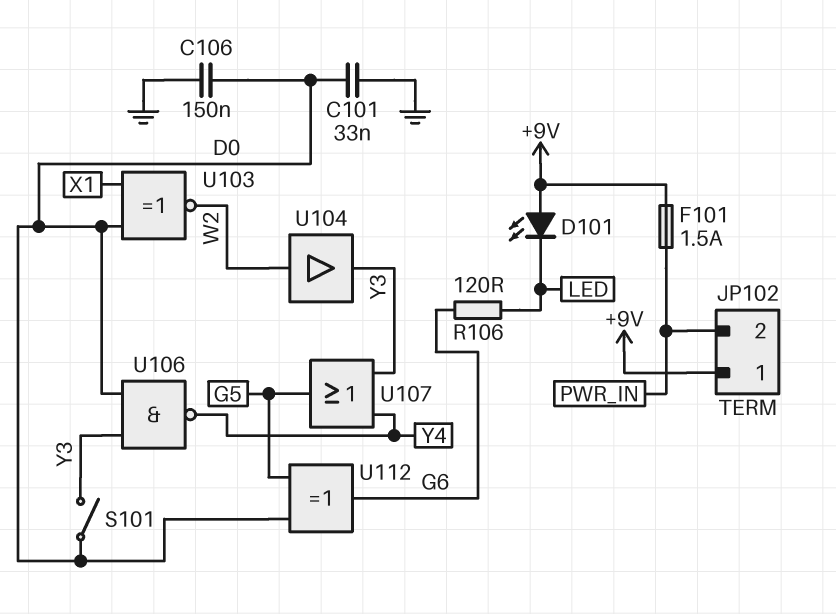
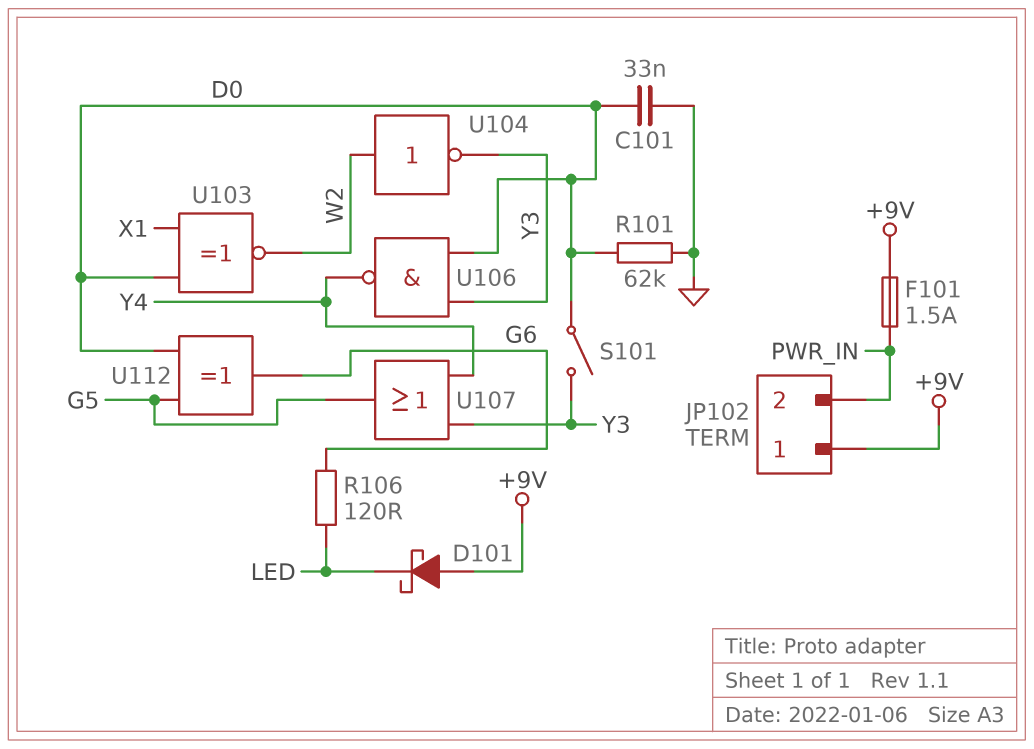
C106: 150nF (D0, GND) -> none
D101: LED (A +9V, K LED) -> schottky (A +9V, K LED)
R101: none -> 62k (D0, GND)
U104: buffer (in W2, out Y3) -> NOT (in W2, out Y3)

